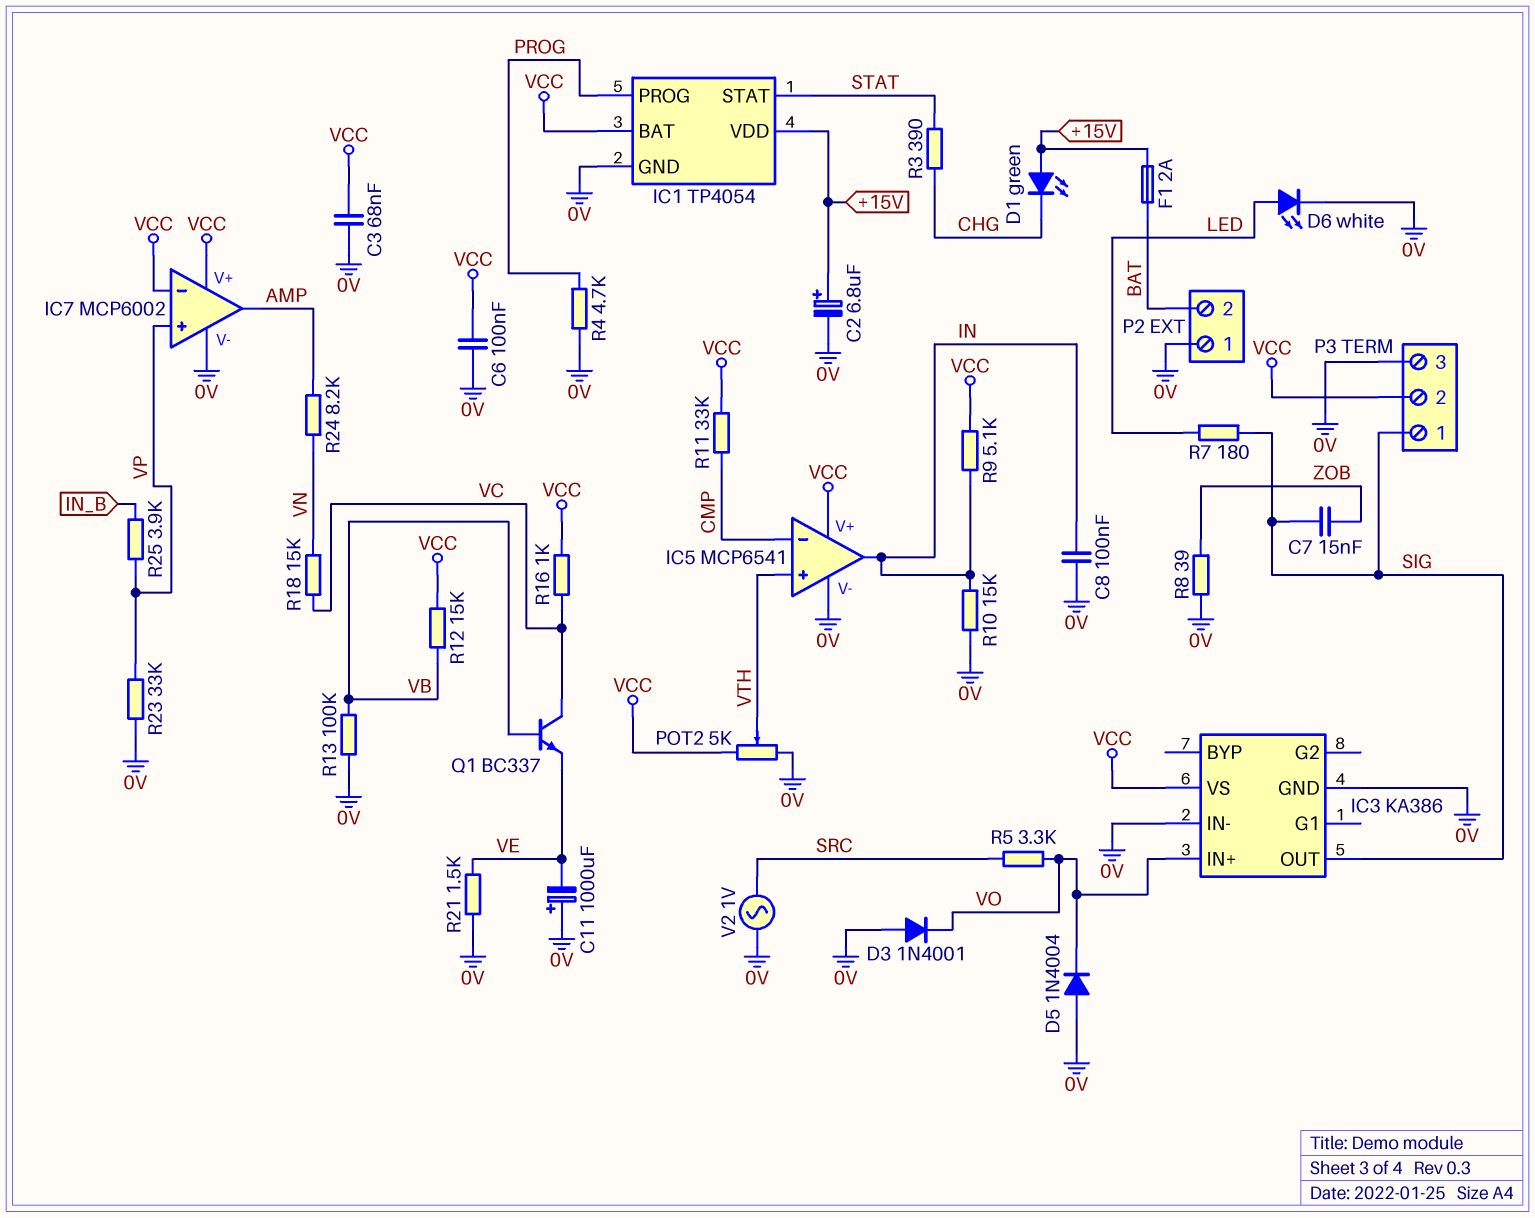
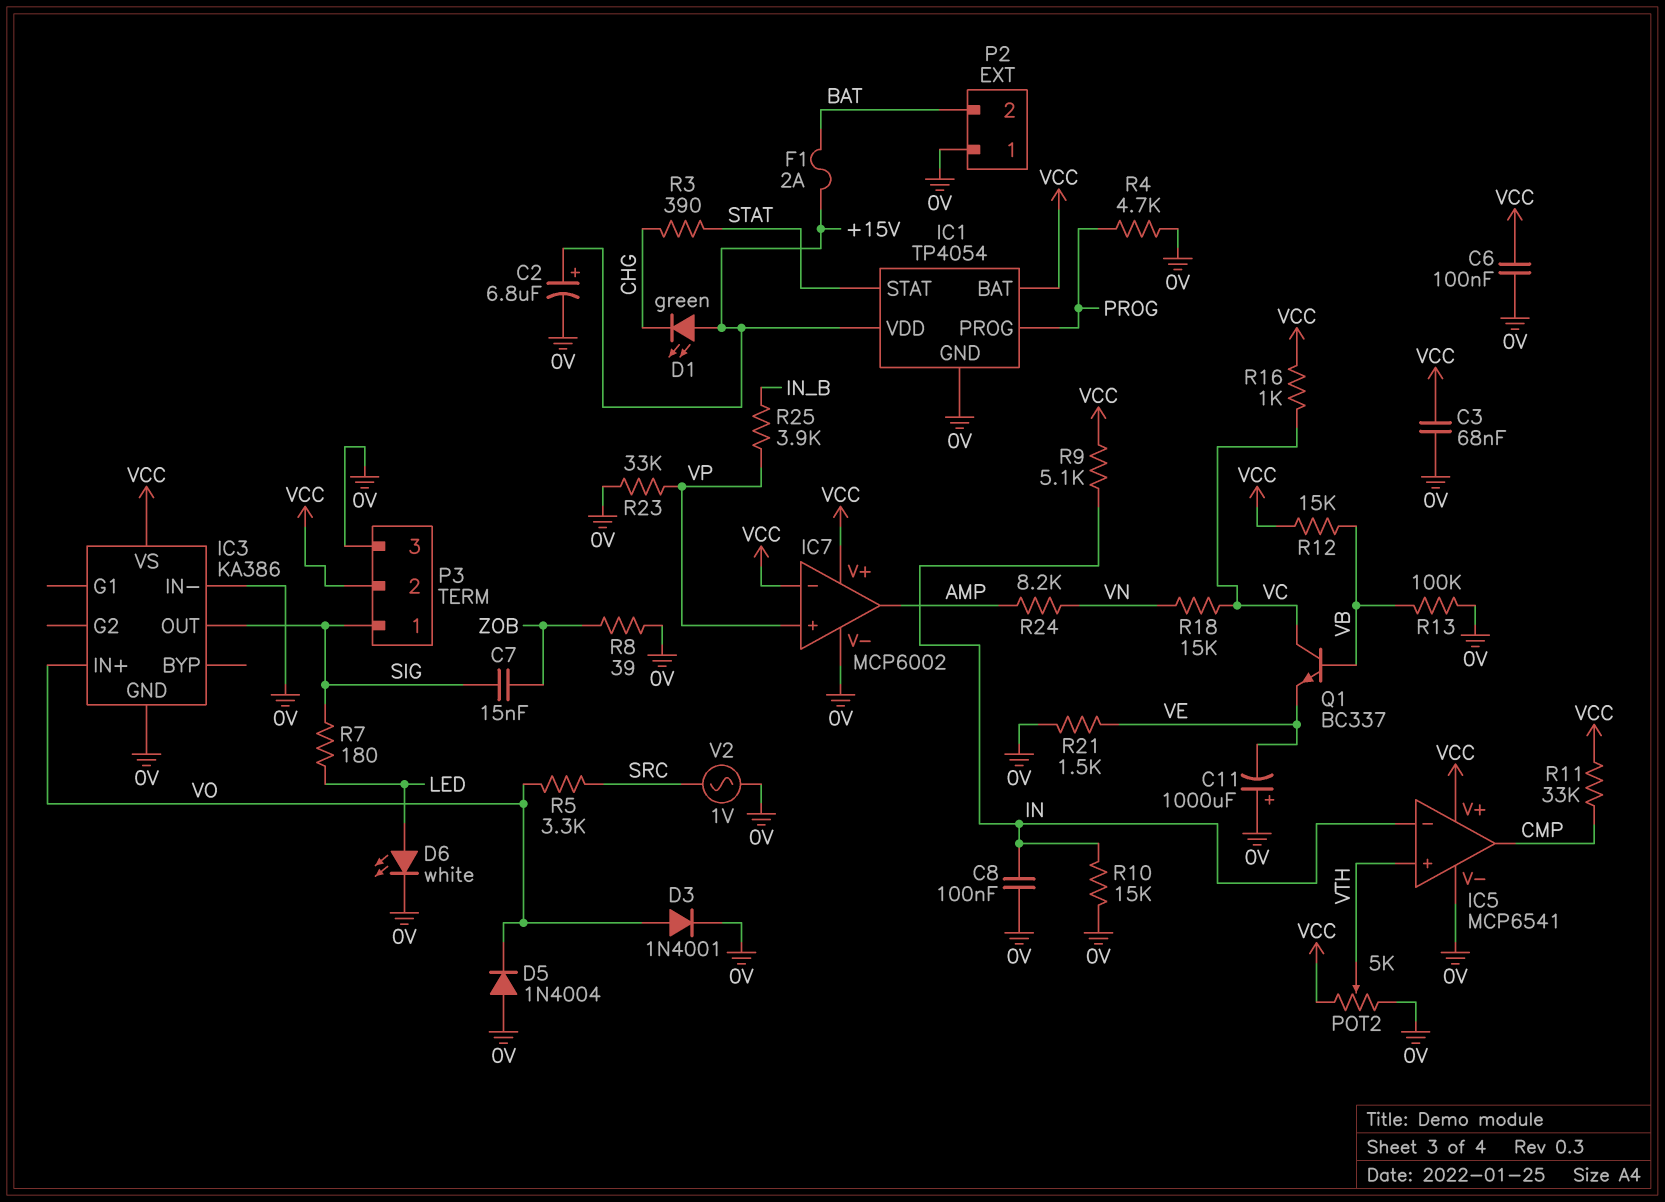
D3: diode 1N4001 (A 0V, K VO) -> diode 1N4001 (A VO, K 0V)
IC5 pin in-: CMP -> IN
IC5 pin out: IN -> CMP

